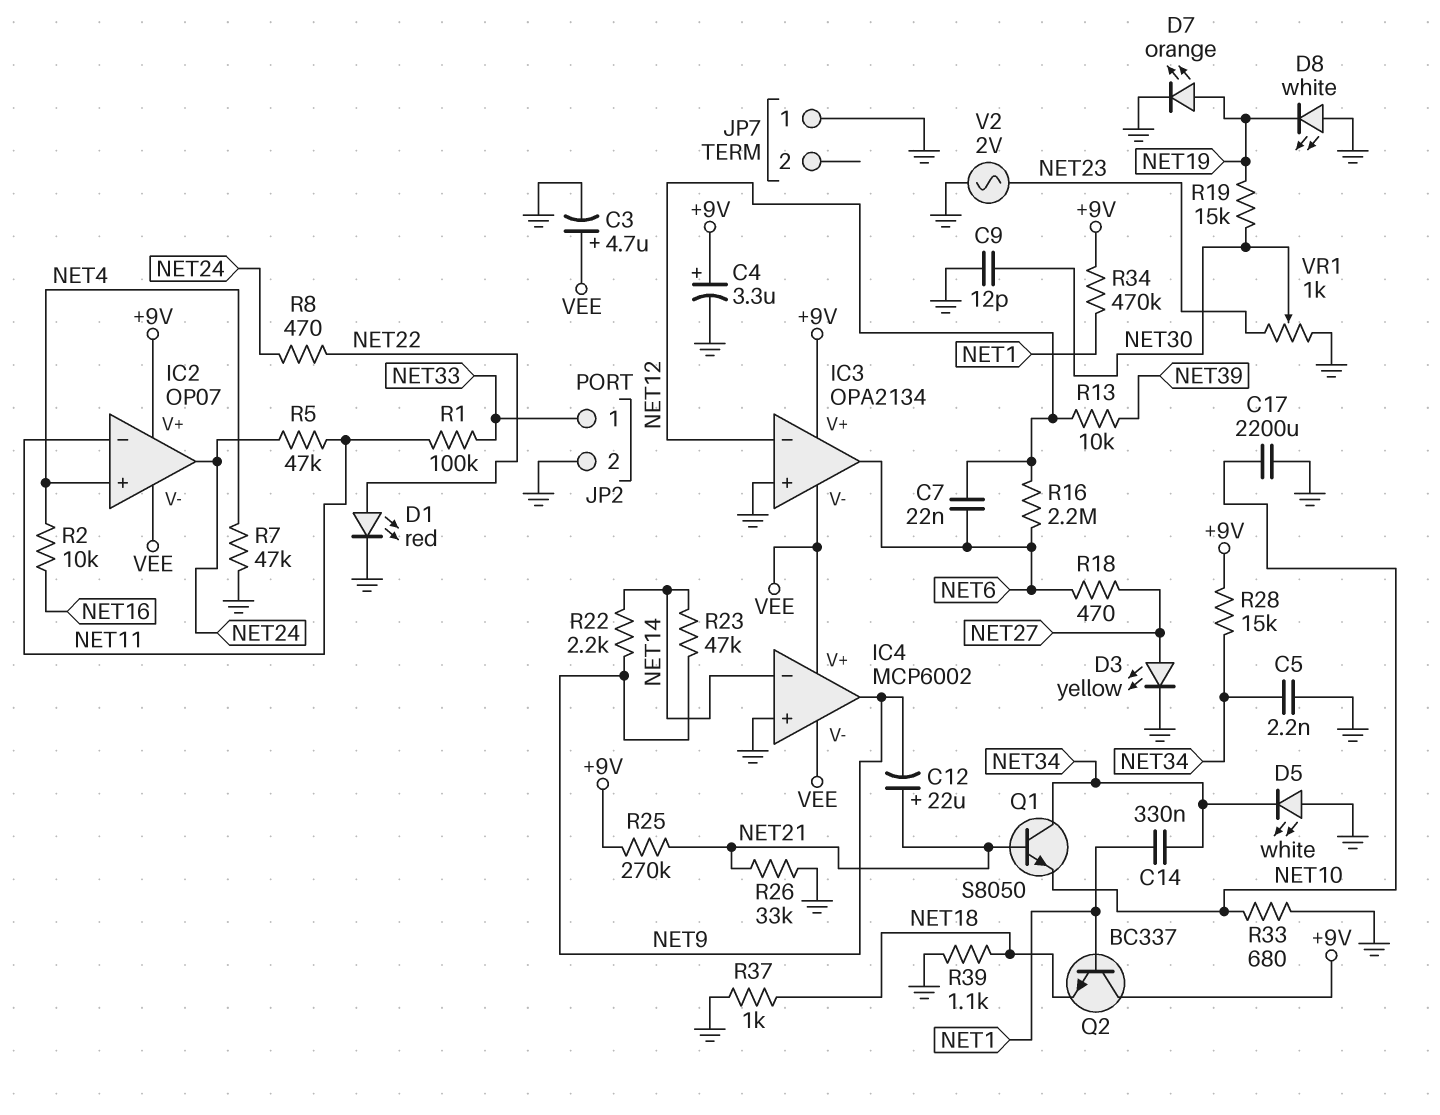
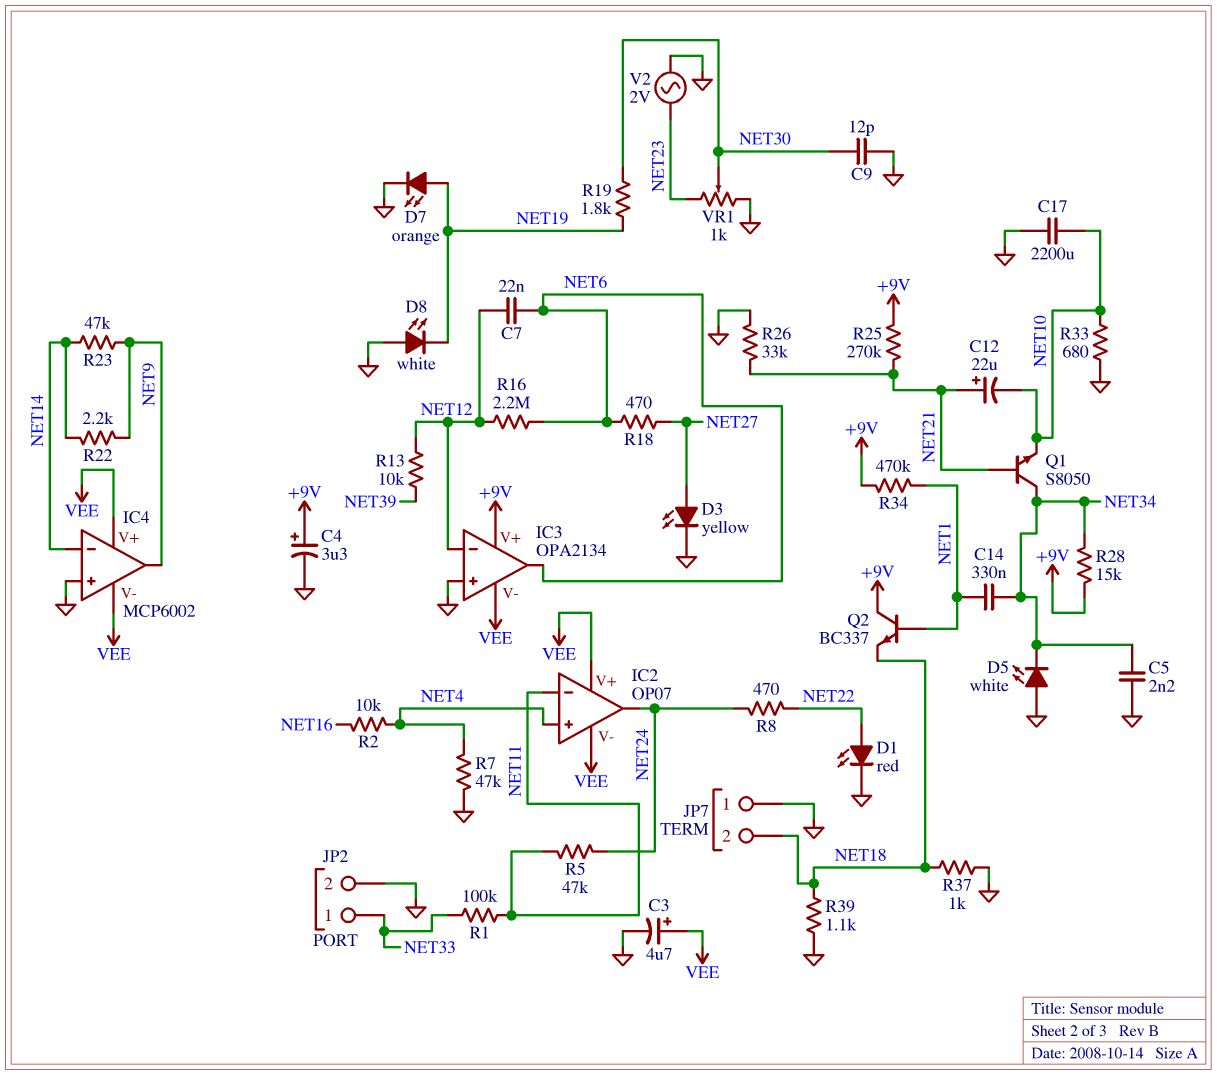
C12: 22uF (plus NET21, minus NET9) -> 22uF (plus NET21, minus NET10)
IC2 pin V+: +9V -> VEE
JP7 pin 2: none -> NET18
R19: 15k (NET19, NET30) -> 1.8k (NET19, NET30)

